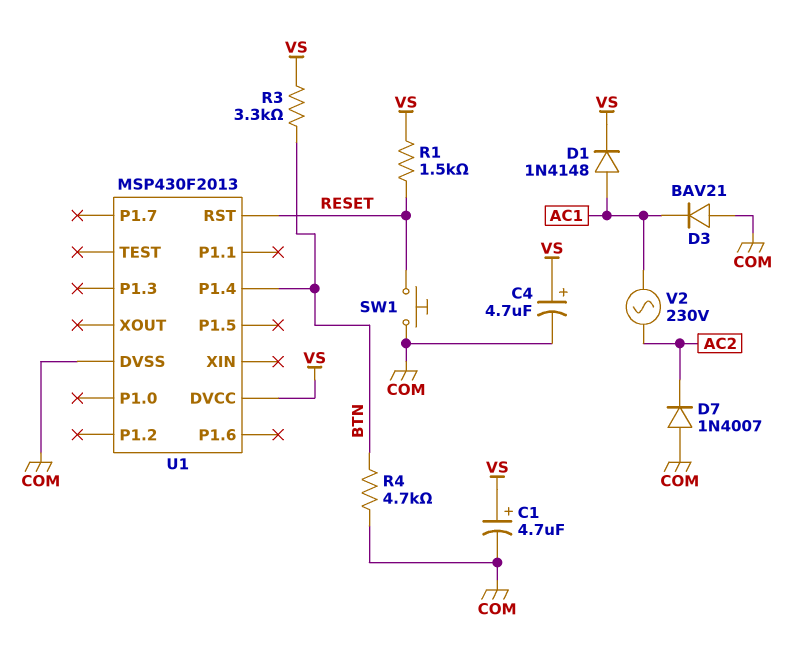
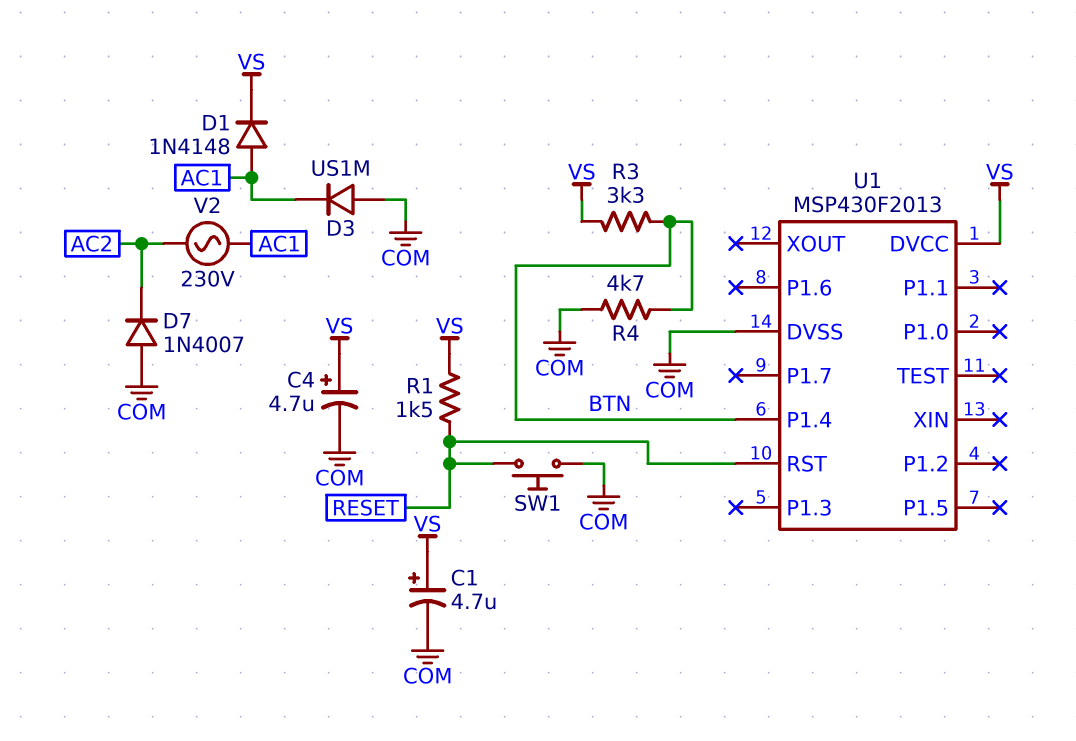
D3: diode BAV21 (A COM, K AC1) -> diode US1M (A COM, K AC1)

